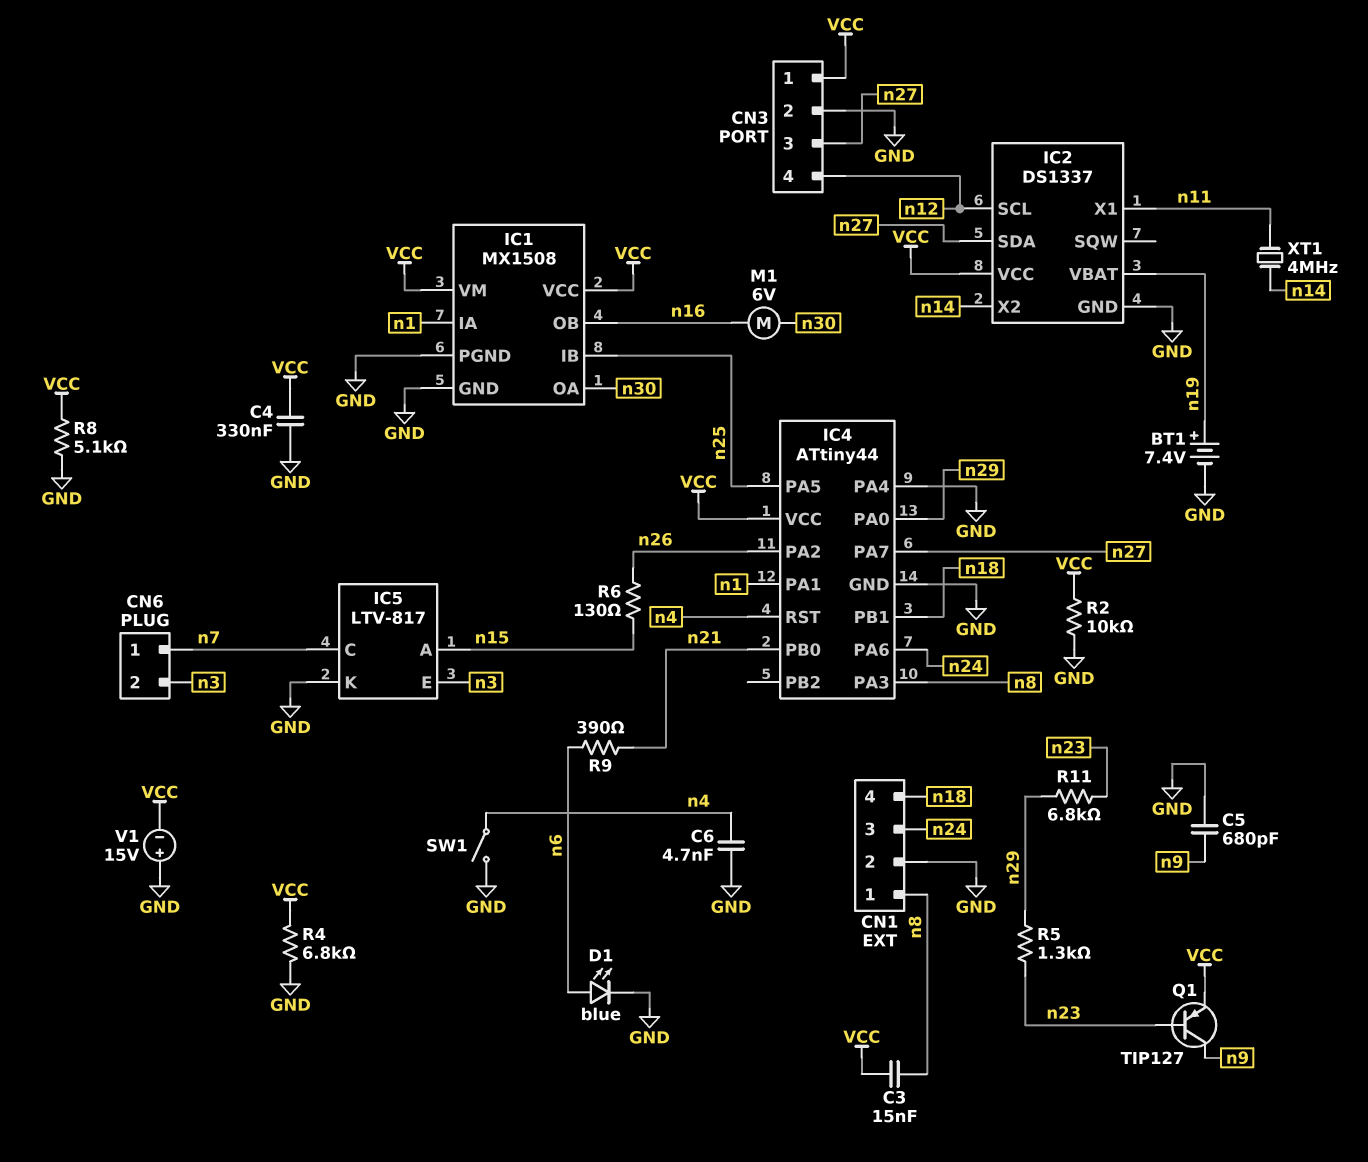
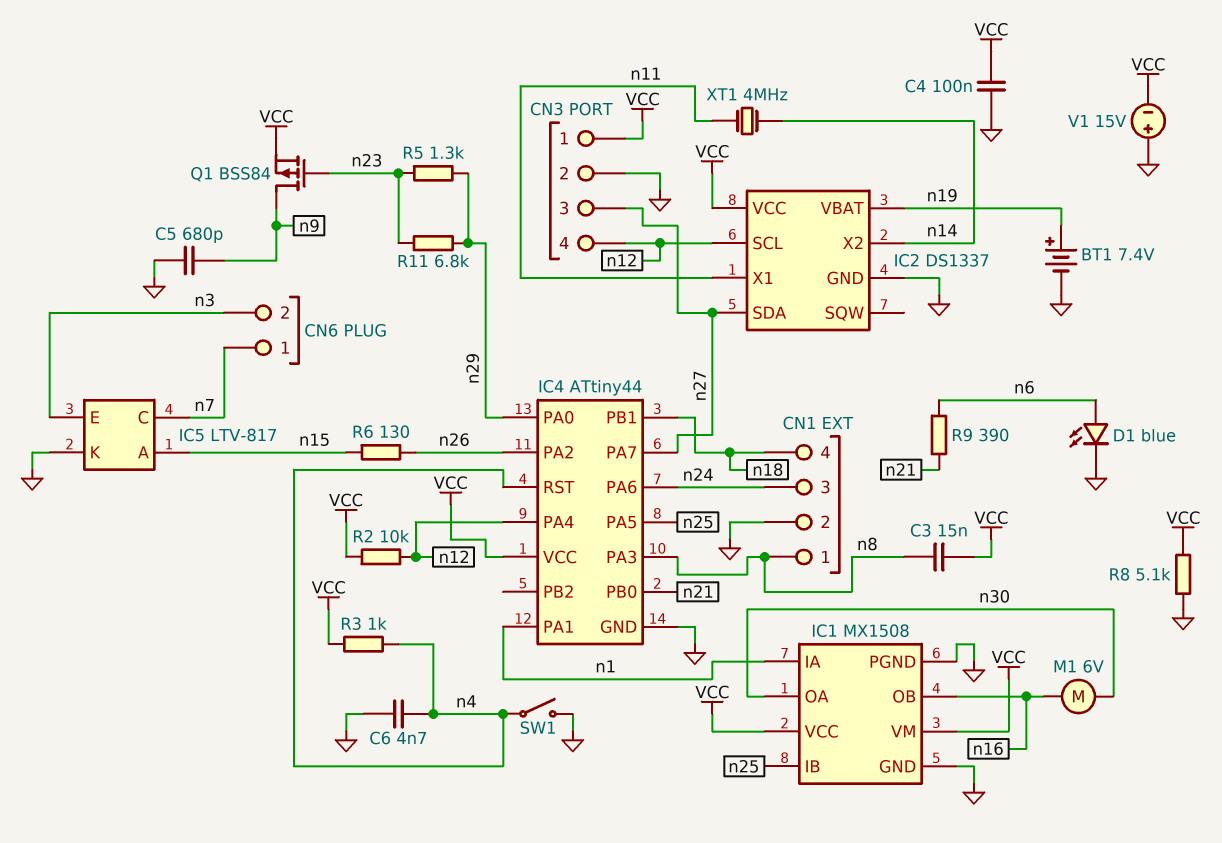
C4: 330nF (GND, VCC) -> 100nF (GND, VCC)
IC4 pin PA4: GND -> n12
Q1: PNP TIP127 (B n23, C n9, E VCC) -> PMOS BSS84 (G n23, D n9, S VCC)
R2: 10k (GND, VCC) -> 10k (VCC, n12)
R3: none -> 1k (VCC, n4)
R4: 6.8k (GND, VCC) -> none

